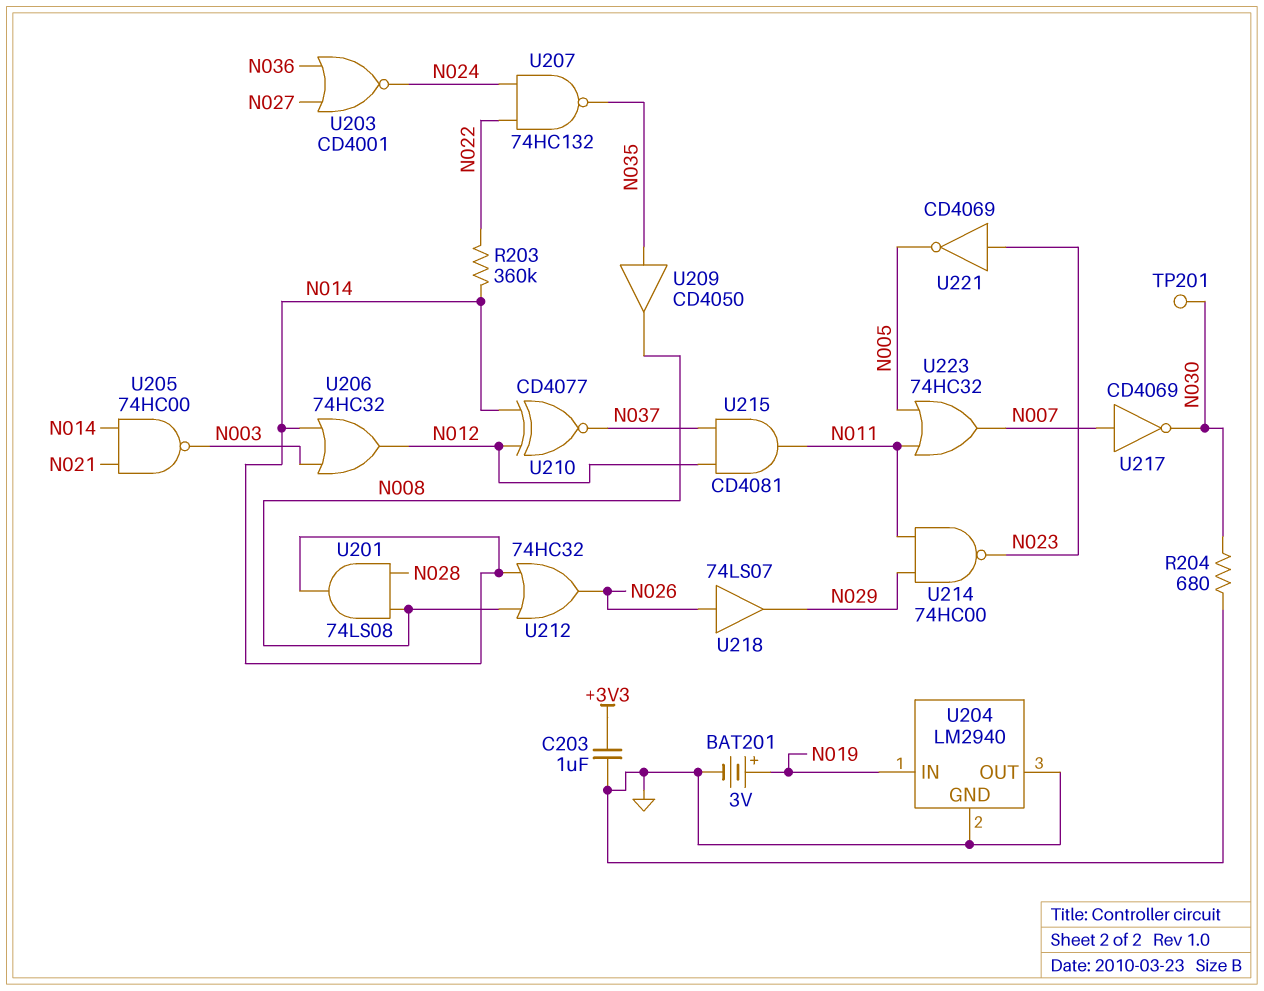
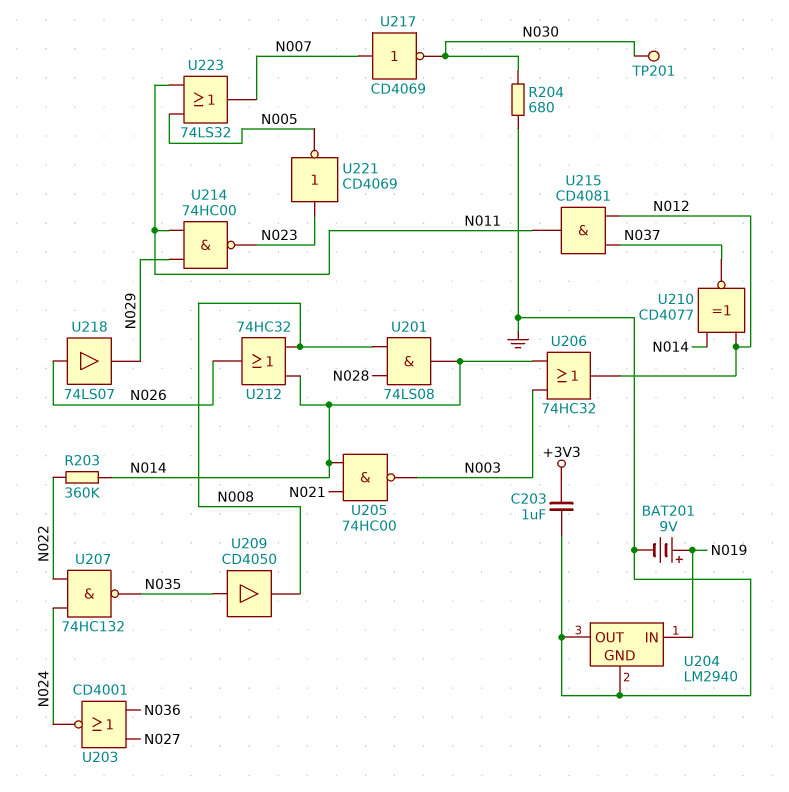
BAT201: 3V (plus N019, minus GND) -> 9V (plus N019, minus GND)
U223: OR 74HC32 (in N005, in N011, out N007) -> OR 74LS32 (in N005, in N011, out N007)

